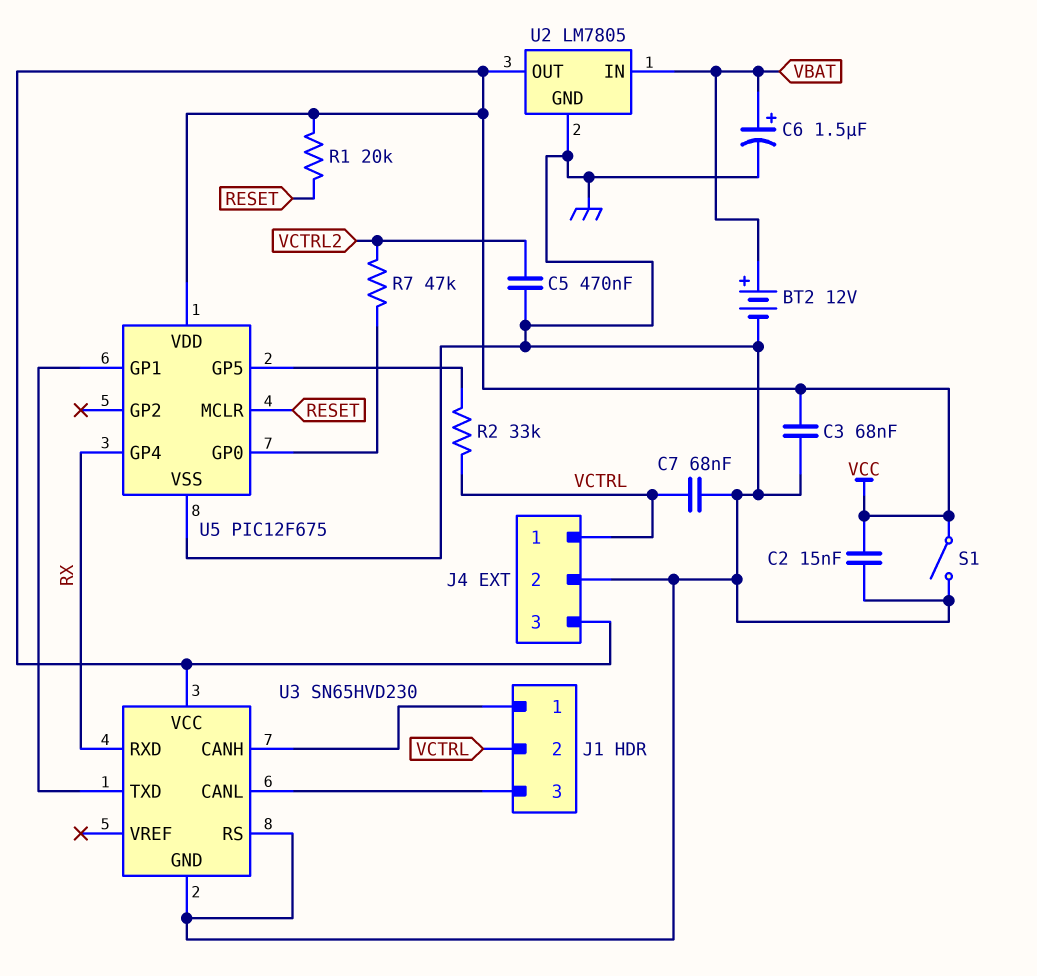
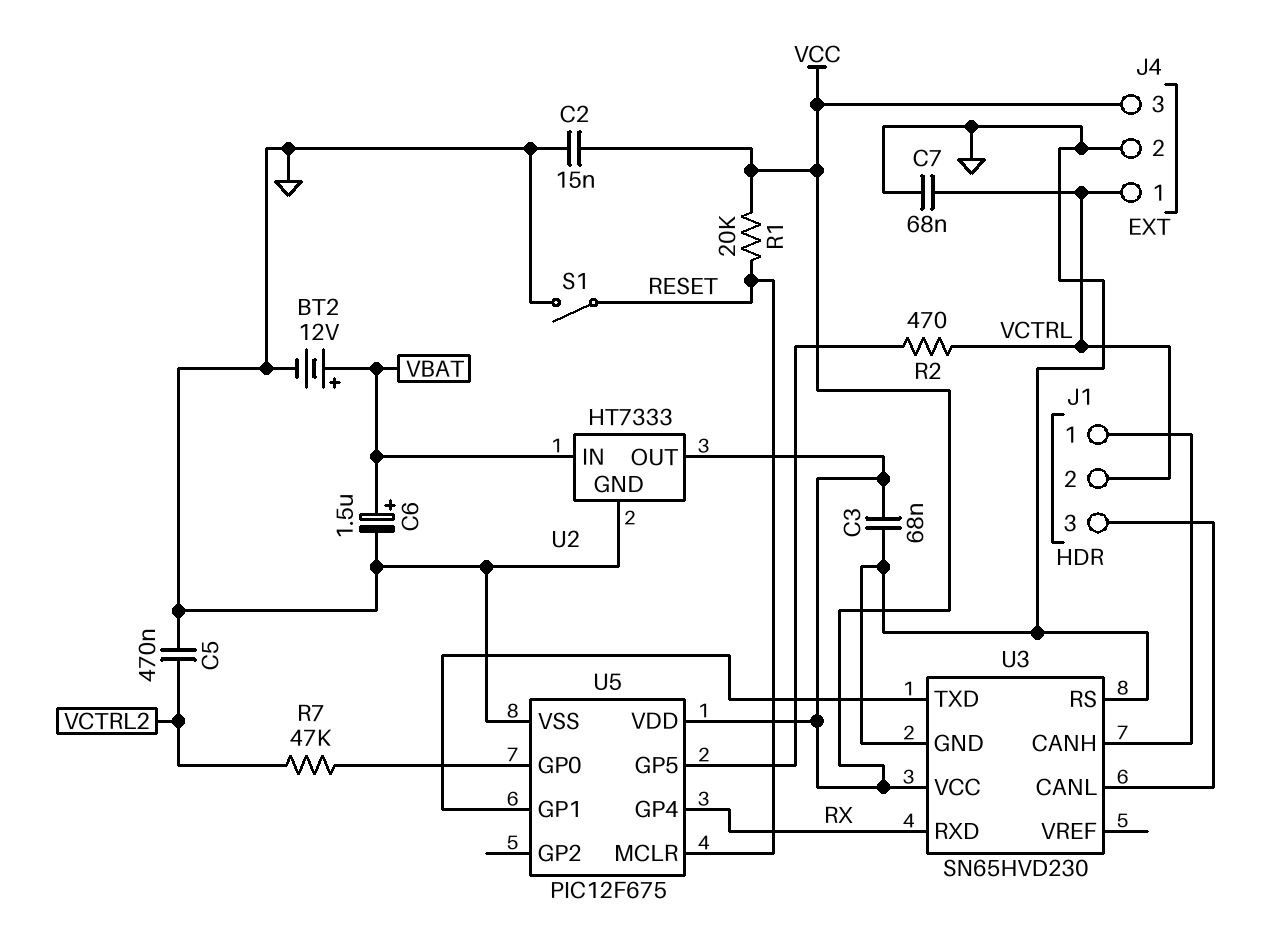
R2: 33k (U5/GP5, VCTRL) -> 470 (U5/GP5, VCTRL)
S1: switch (GND, VCC) -> switch (GND, RESET)
U2: LM7805 -> HT7333

